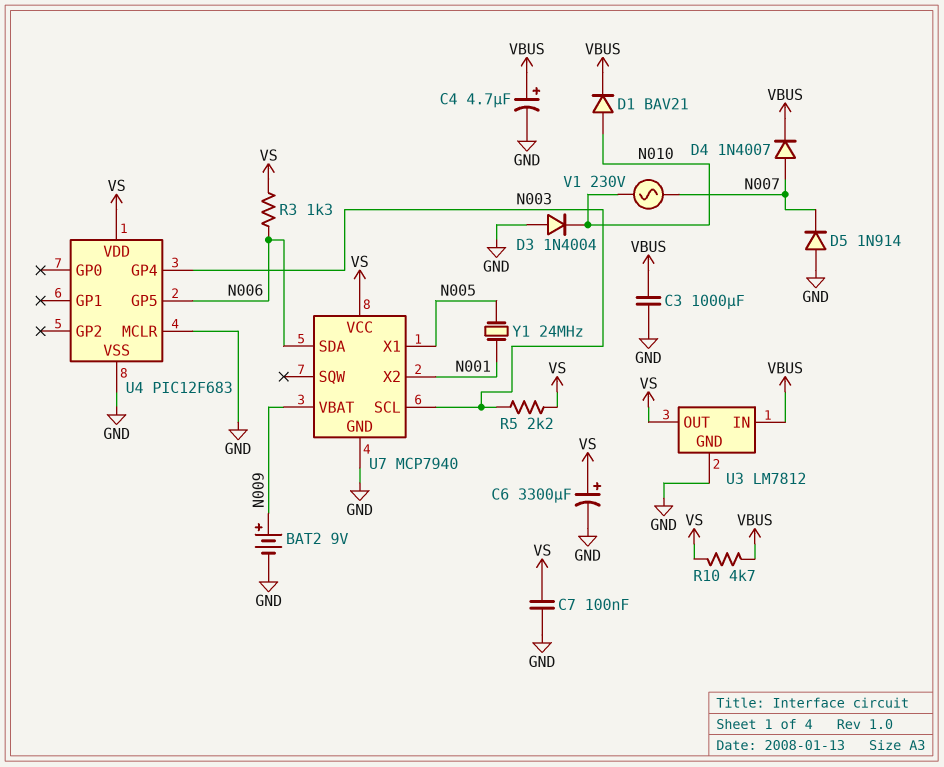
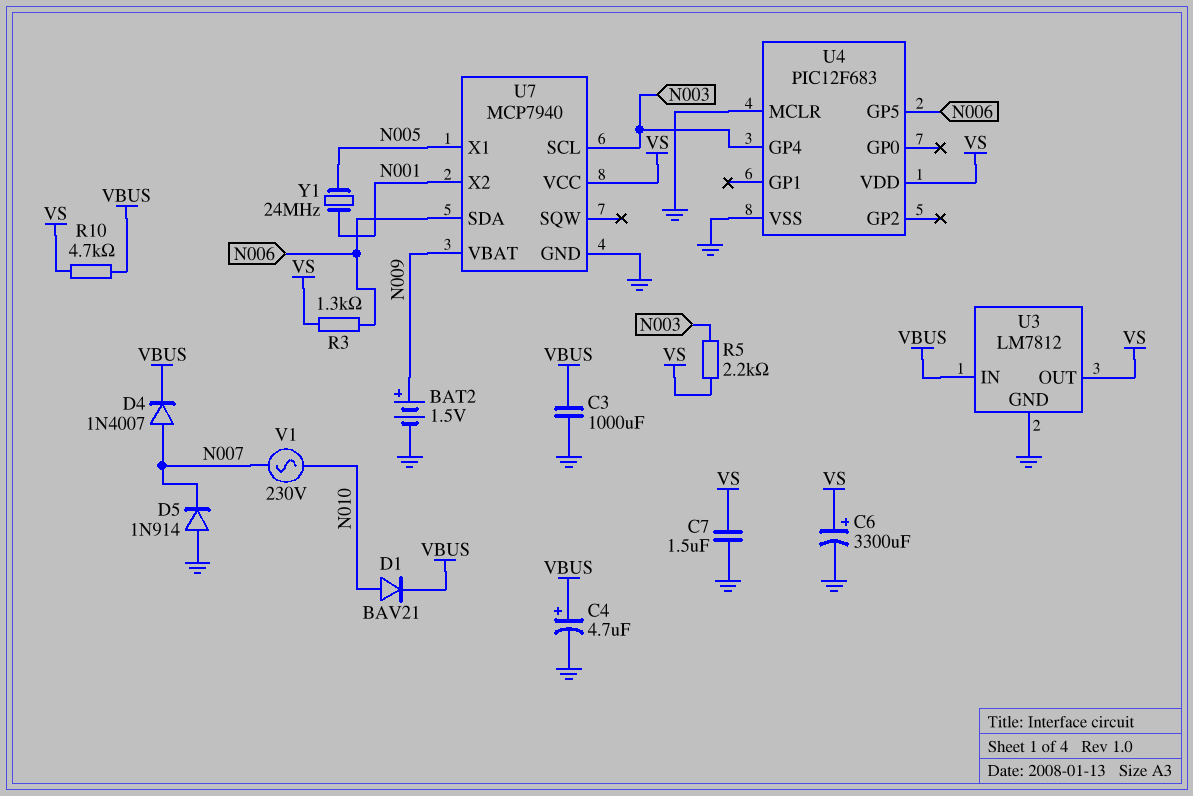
BAT2: 9V (plus N009, minus GND) -> 1.5V (plus N009, minus GND)
C7: 100nF (GND, VS) -> 1.5uF (GND, VS)
D3: diode 1N4004 (A GND, K N010) -> none

